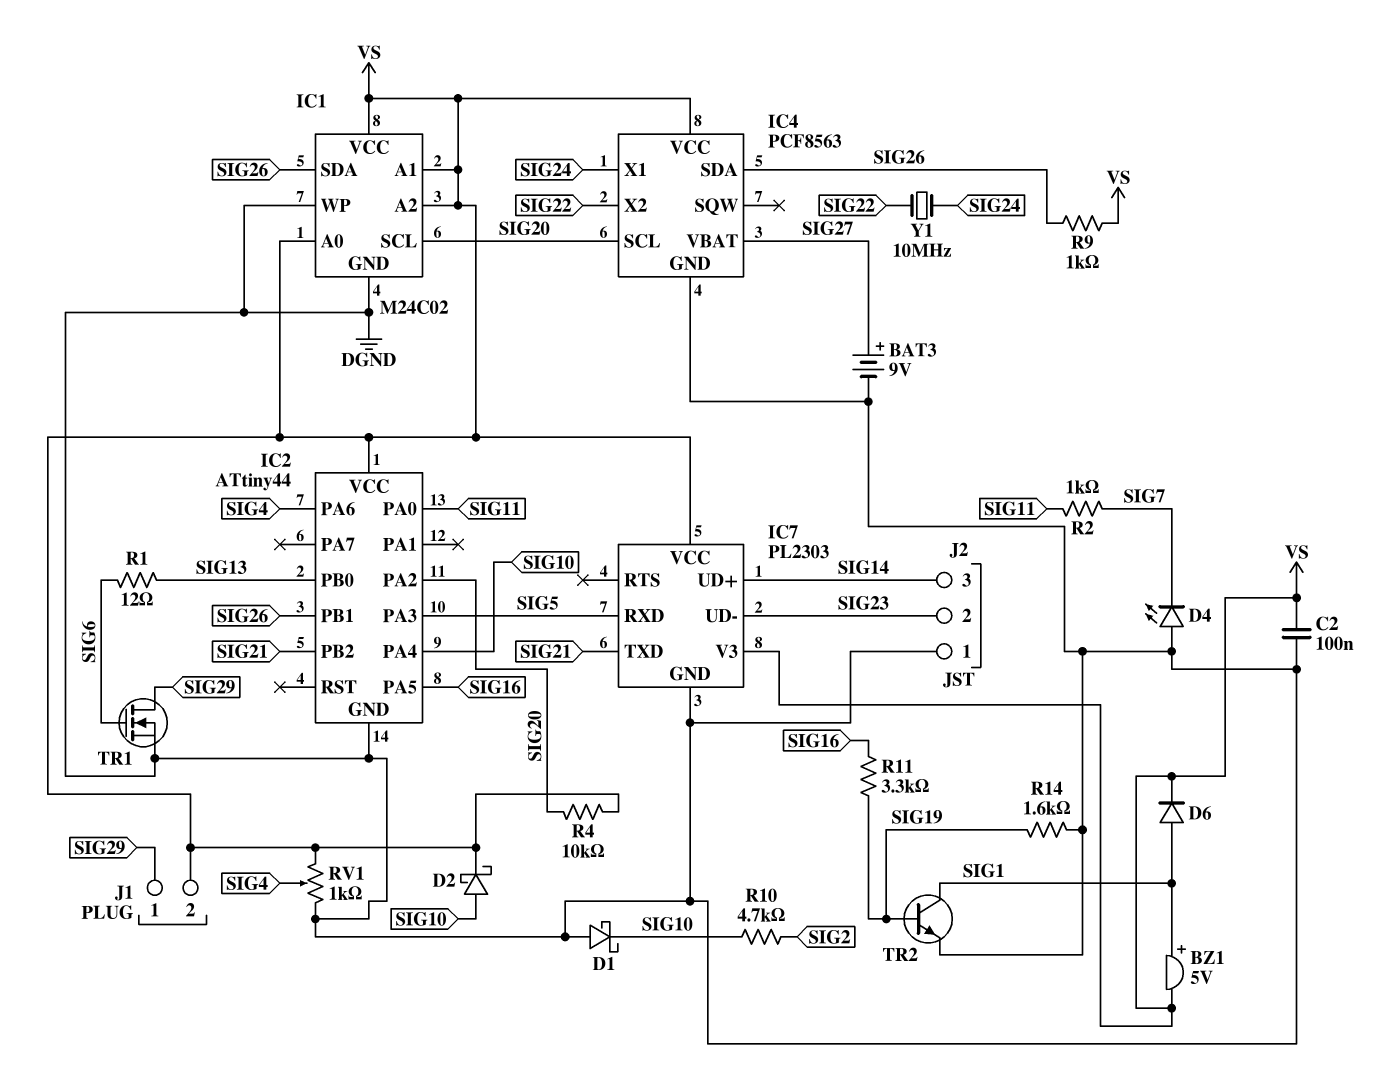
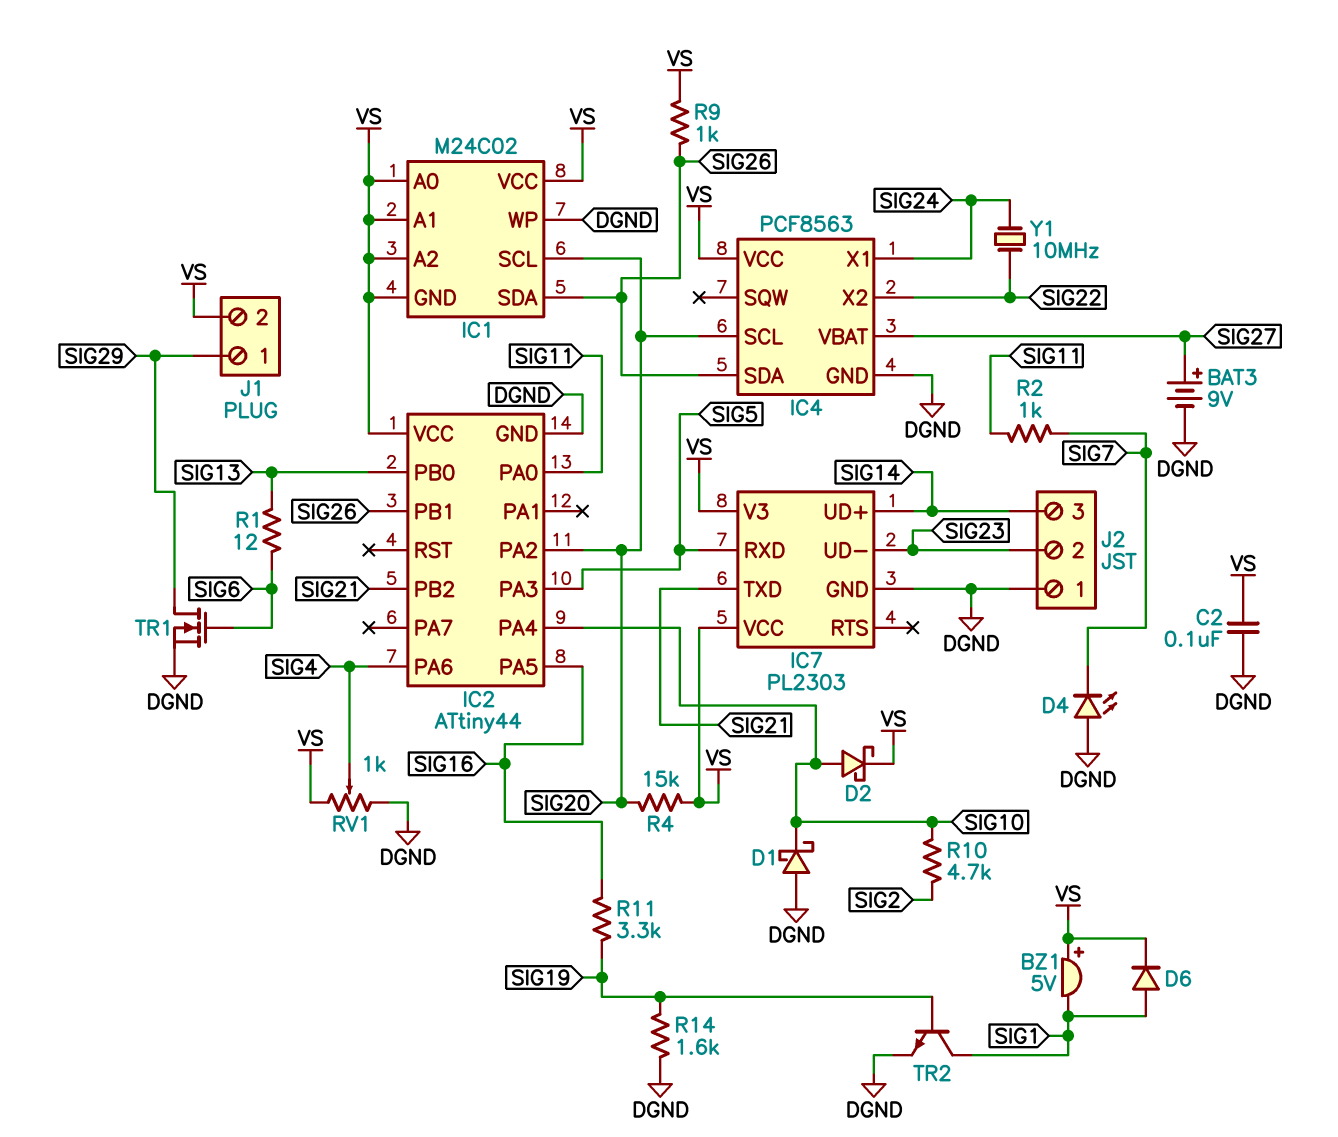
BZ1: buzzer 5V (plus SIG1, minus VS) -> buzzer 5V (plus VS, minus SIG1)
IC1 pin GND: DGND -> VS
R4: 10k (SIG20, VS) -> 15k (SIG20, VS)

